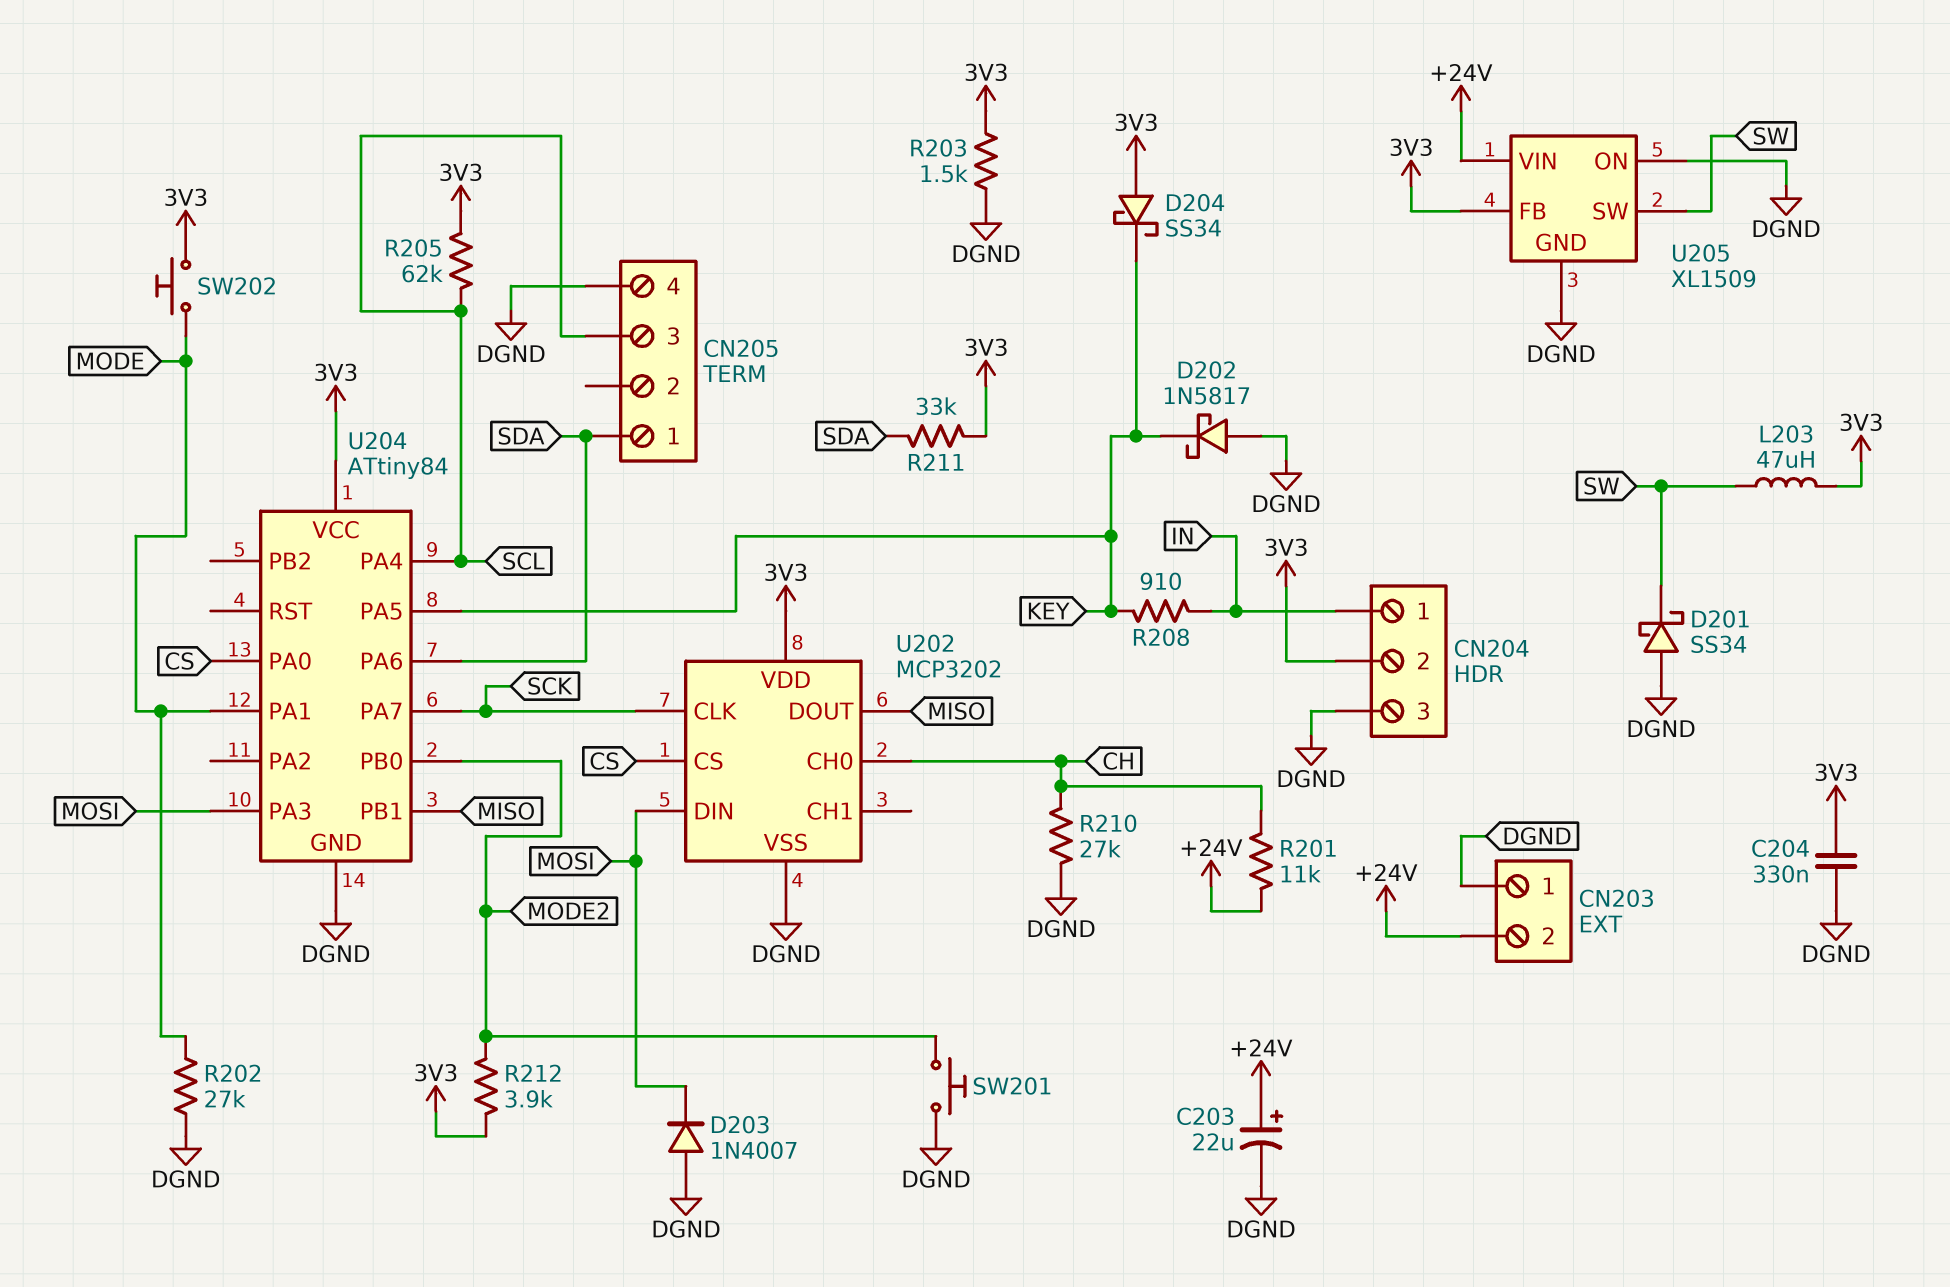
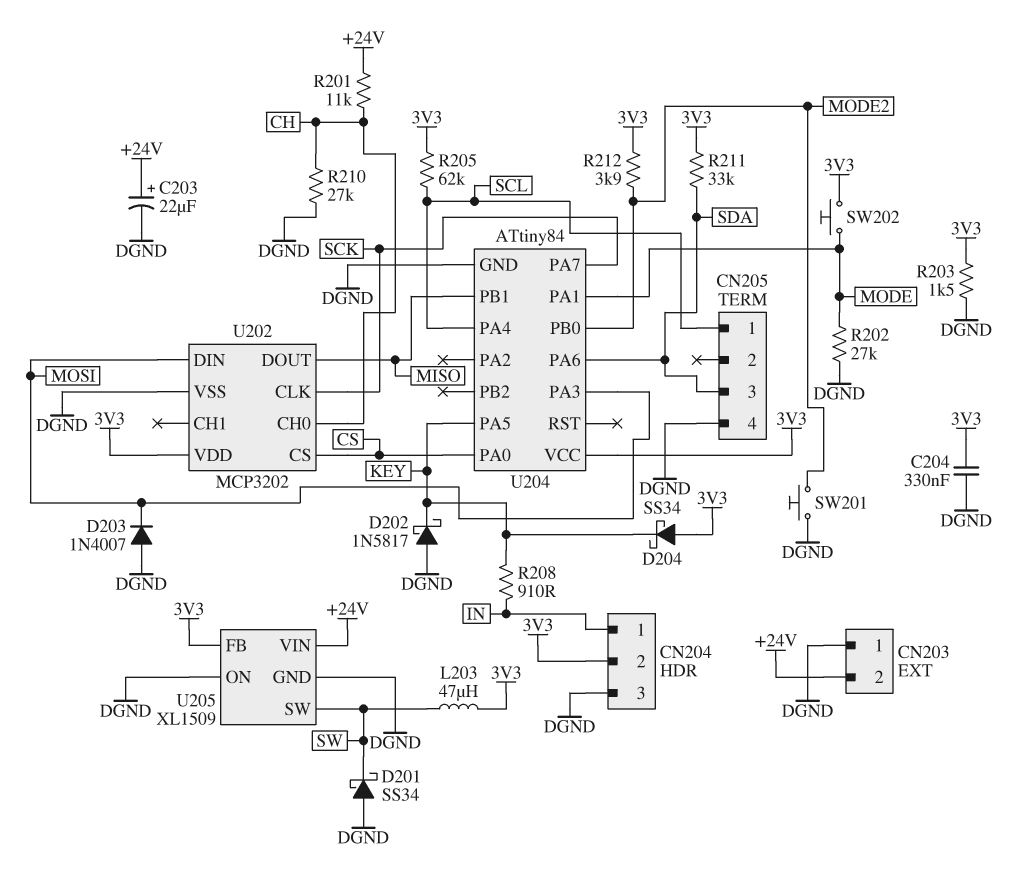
CN205 pin 1: SDA -> SCL
CN205 pin 3: SCL -> SDA

